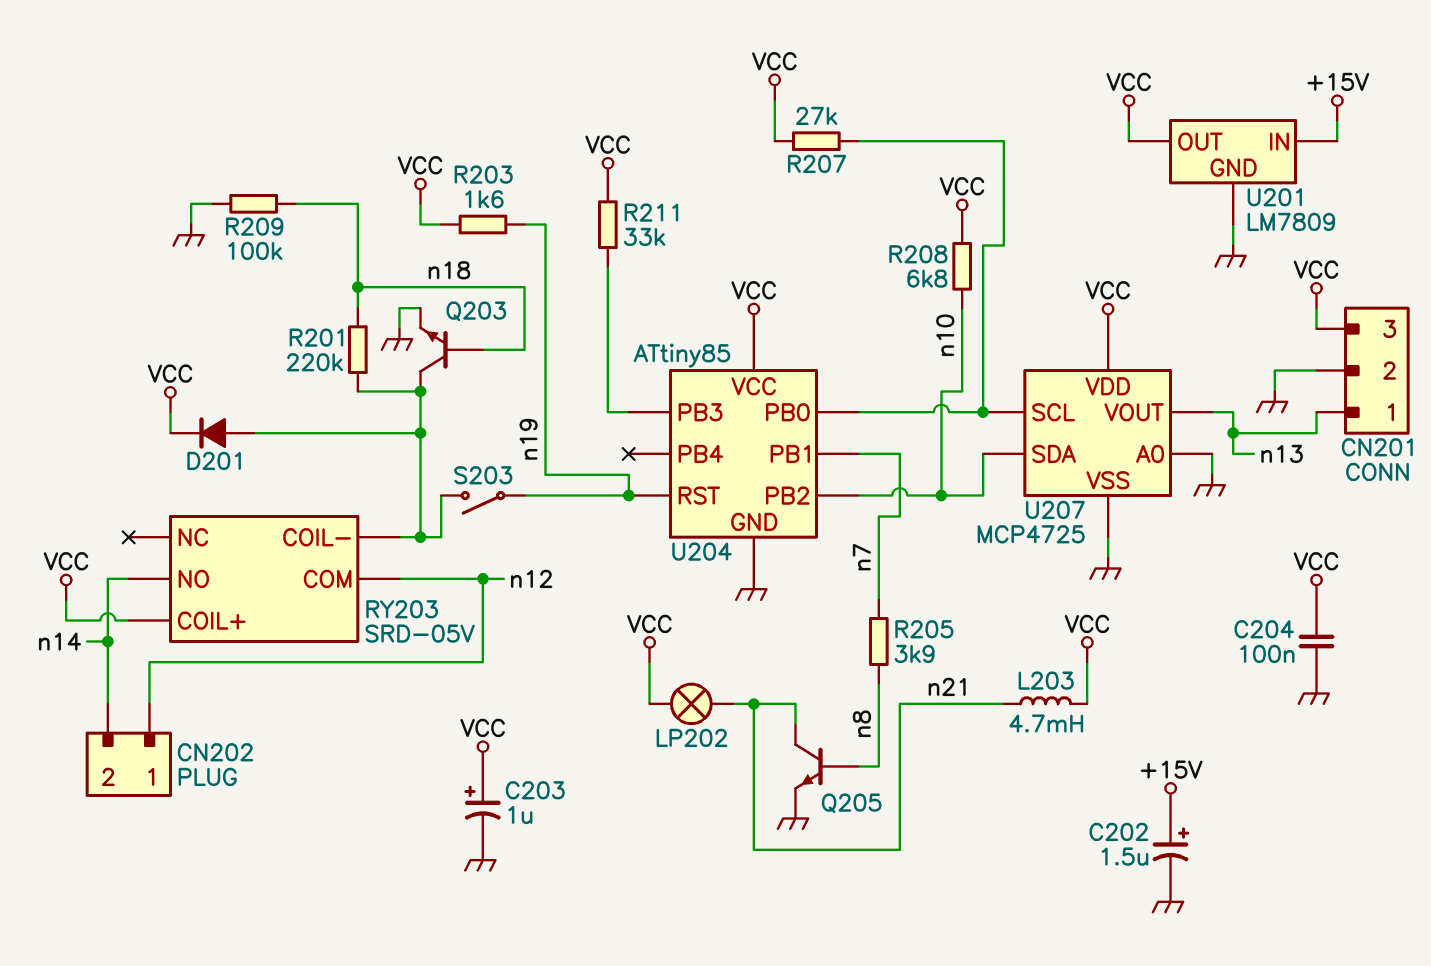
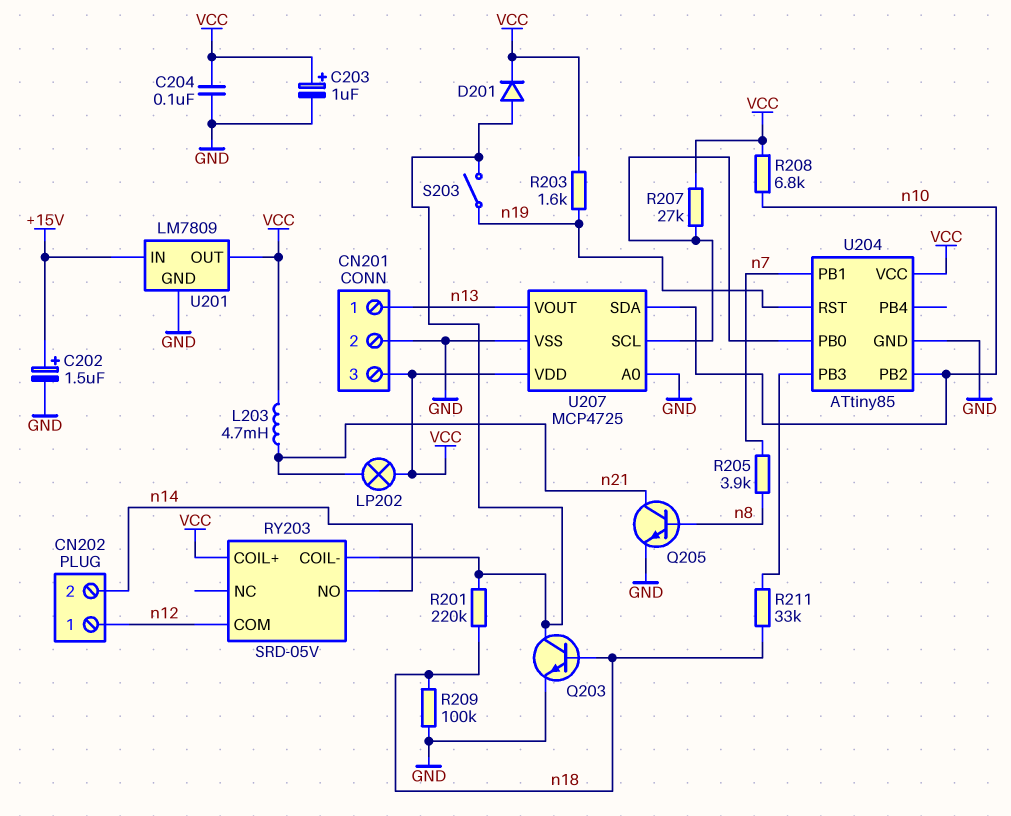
R211: 33k (U204/PB3, VCC) -> 33k (U204/PB3, n18)

